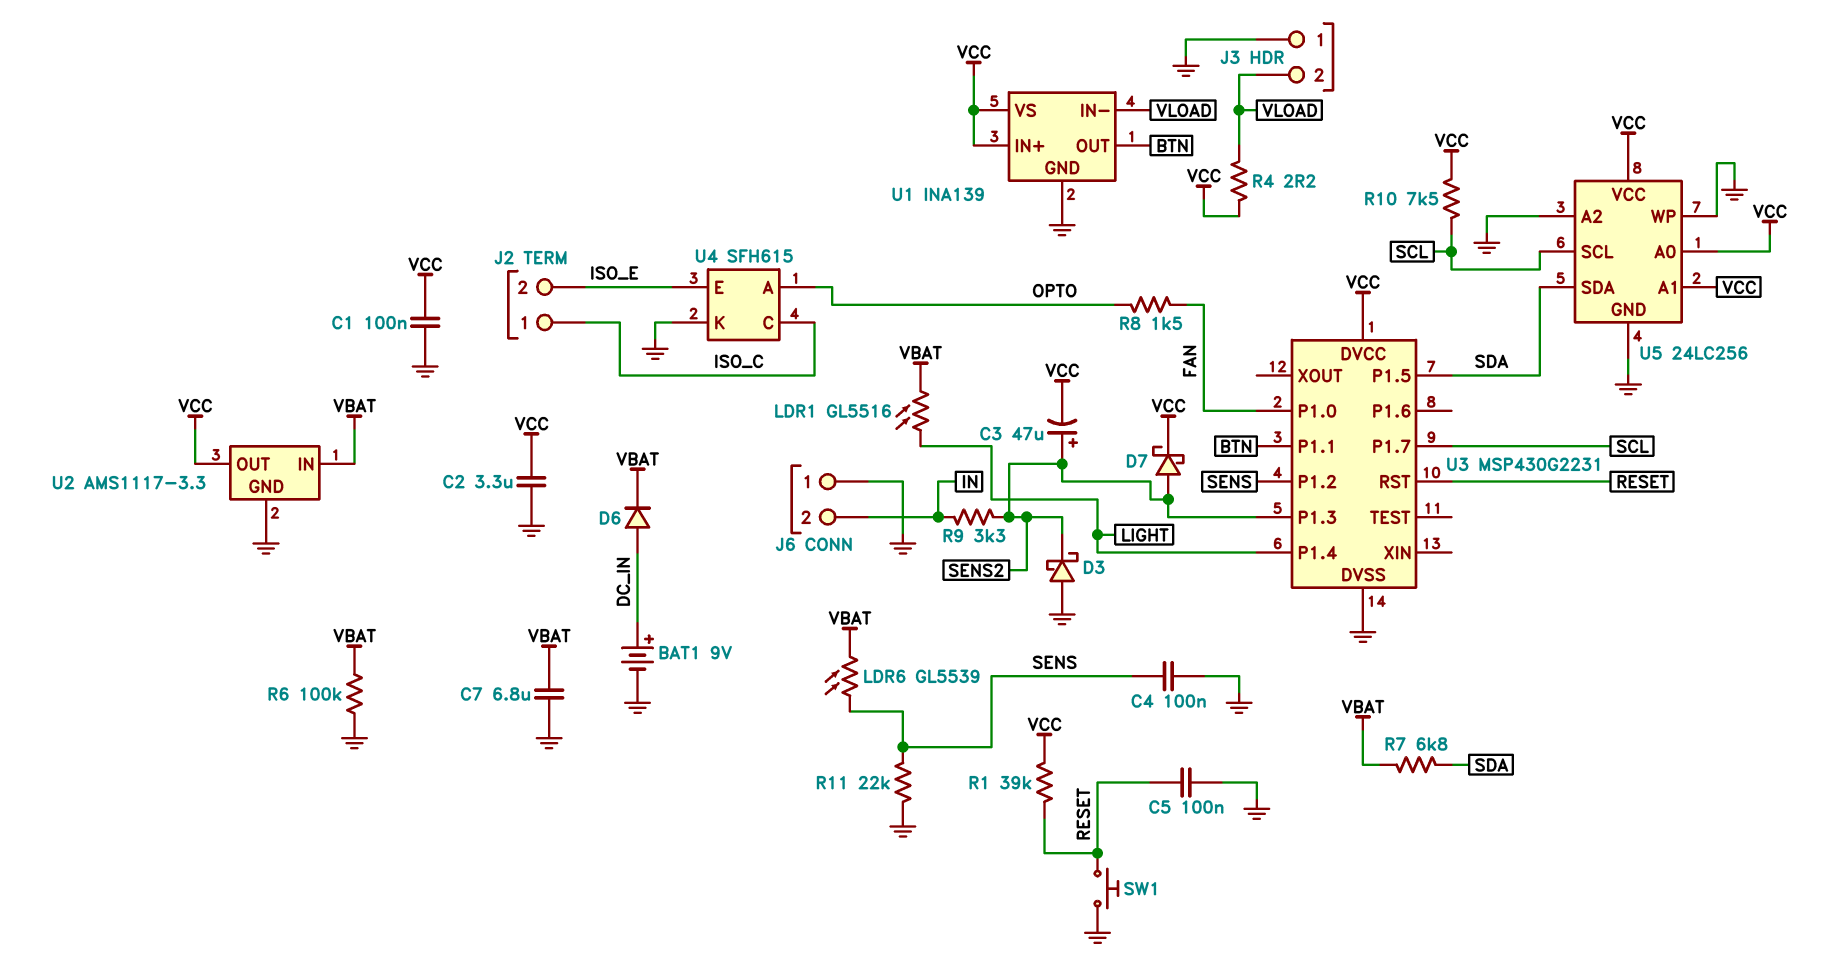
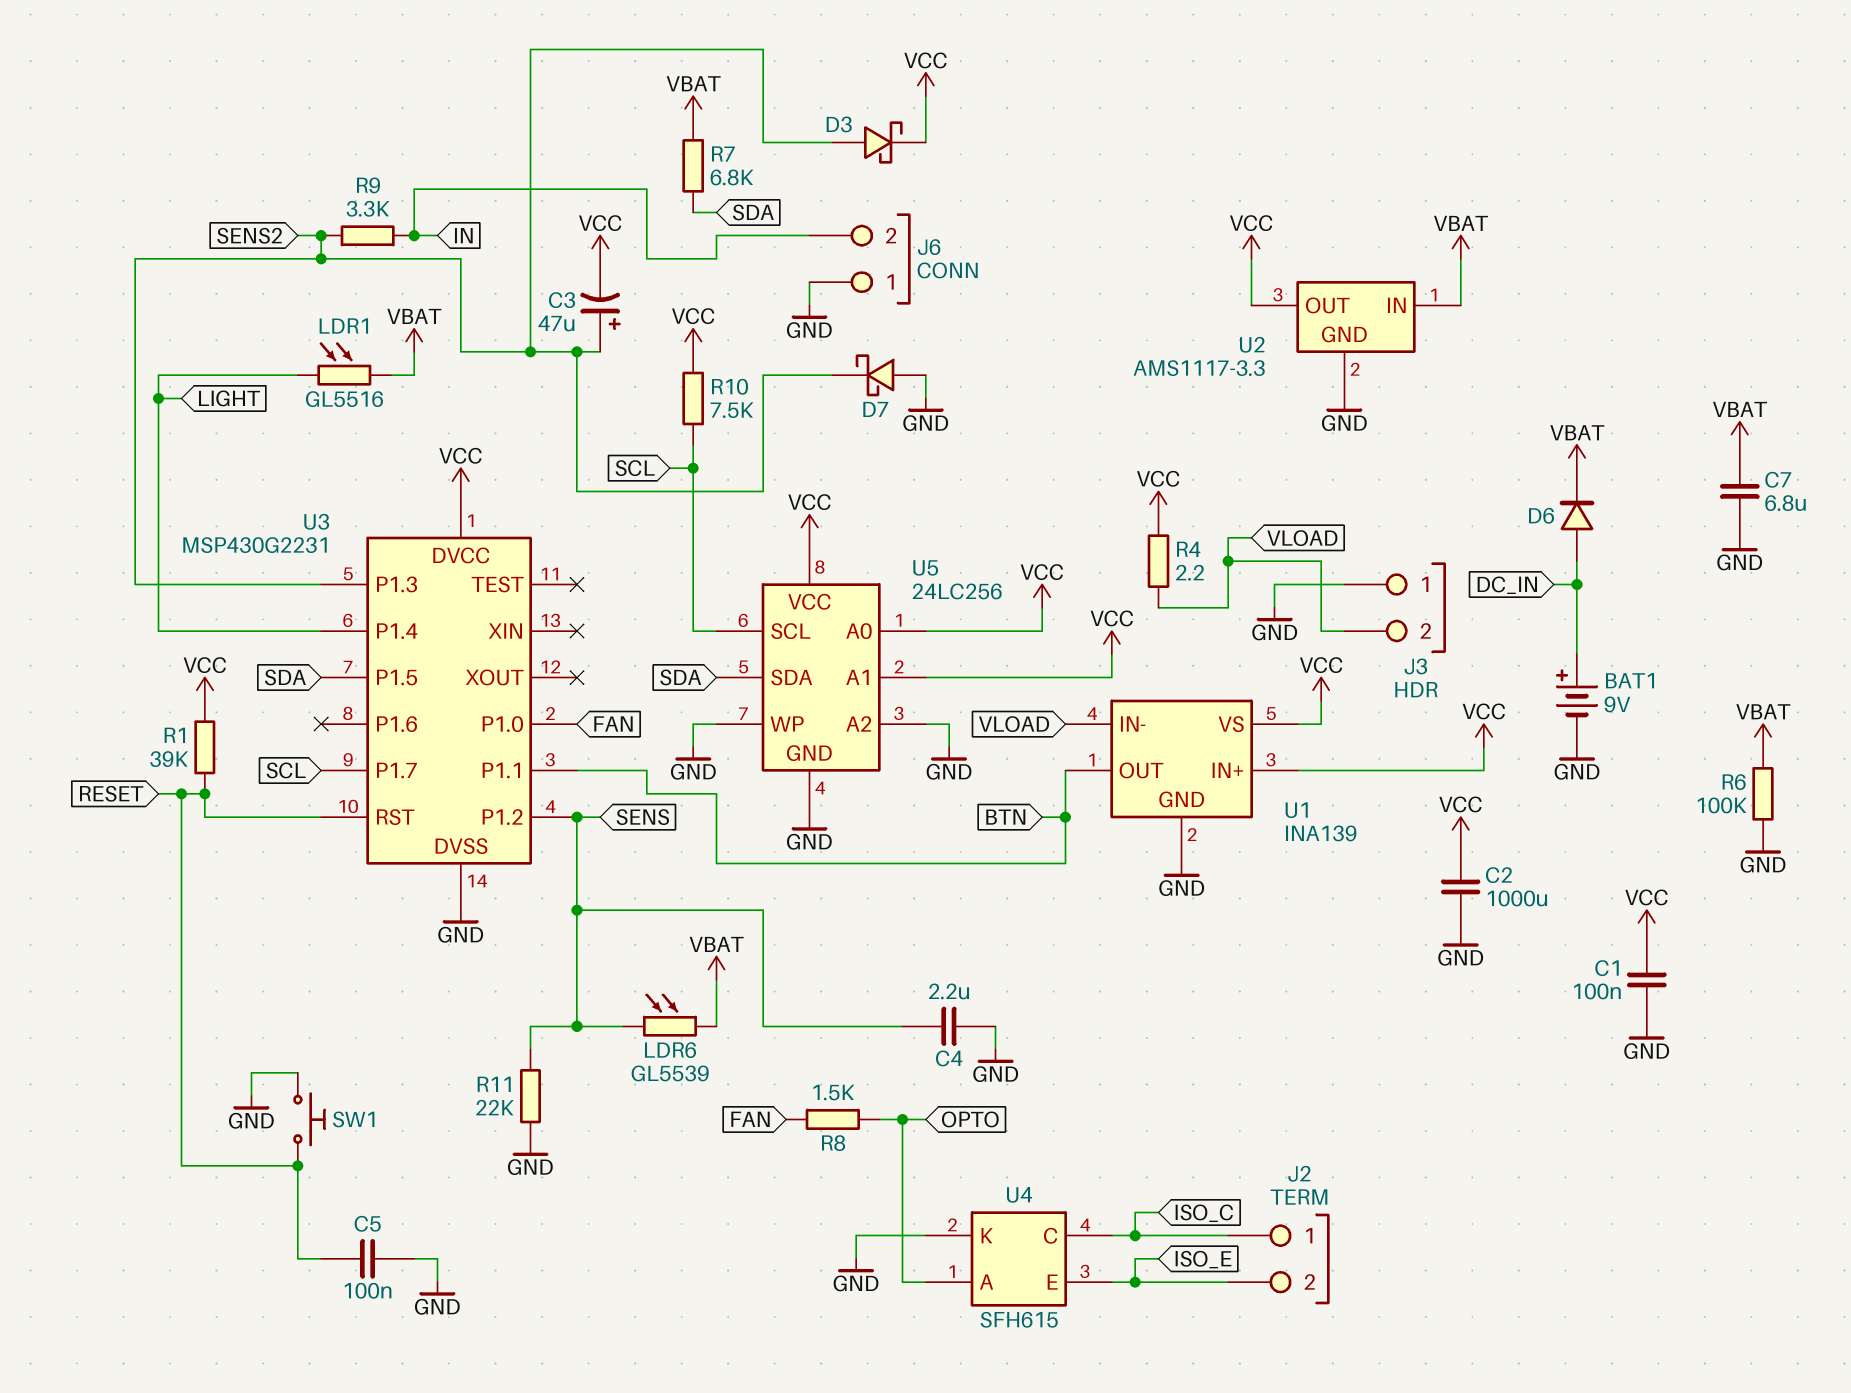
C2: 3.3uF (GND, VCC) -> 1000uF (GND, VCC)
C4: 100nF (GND, SENS) -> 2.2uF (GND, SENS)
D3: schottky (A GND, K SENS2) -> schottky (A SENS2, K VCC)
D7: schottky (A SENS2, K VCC) -> schottky (A GND, K SENS2)

